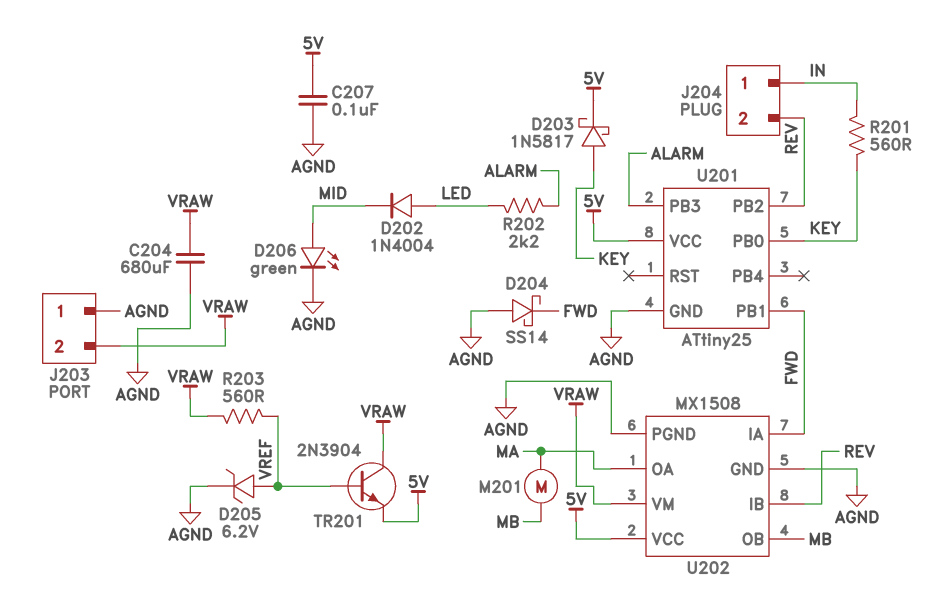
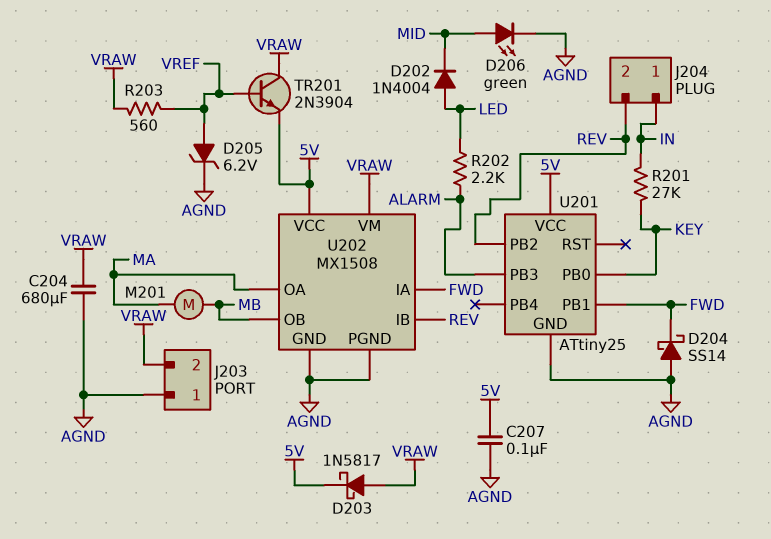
D203: schottky 1N5817 (A KEY, K 5V) -> schottky 1N5817 (A VRAW, K 5V)
R201: 560 (IN, KEY) -> 27k (IN, KEY)

